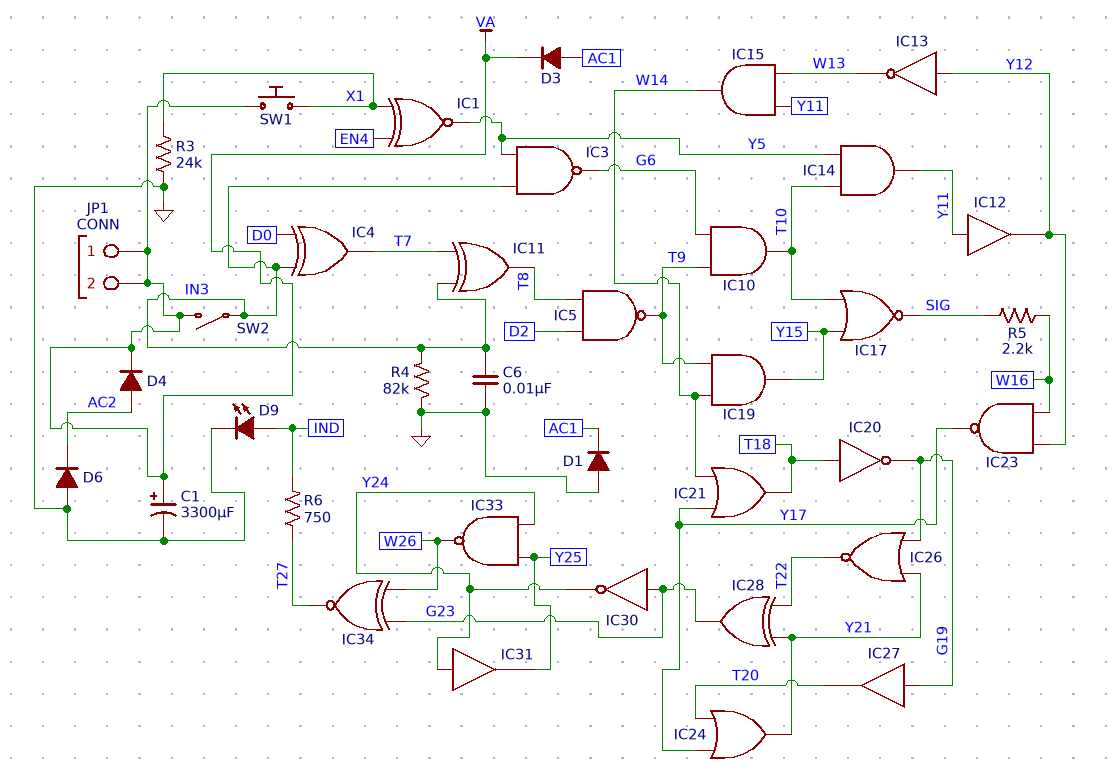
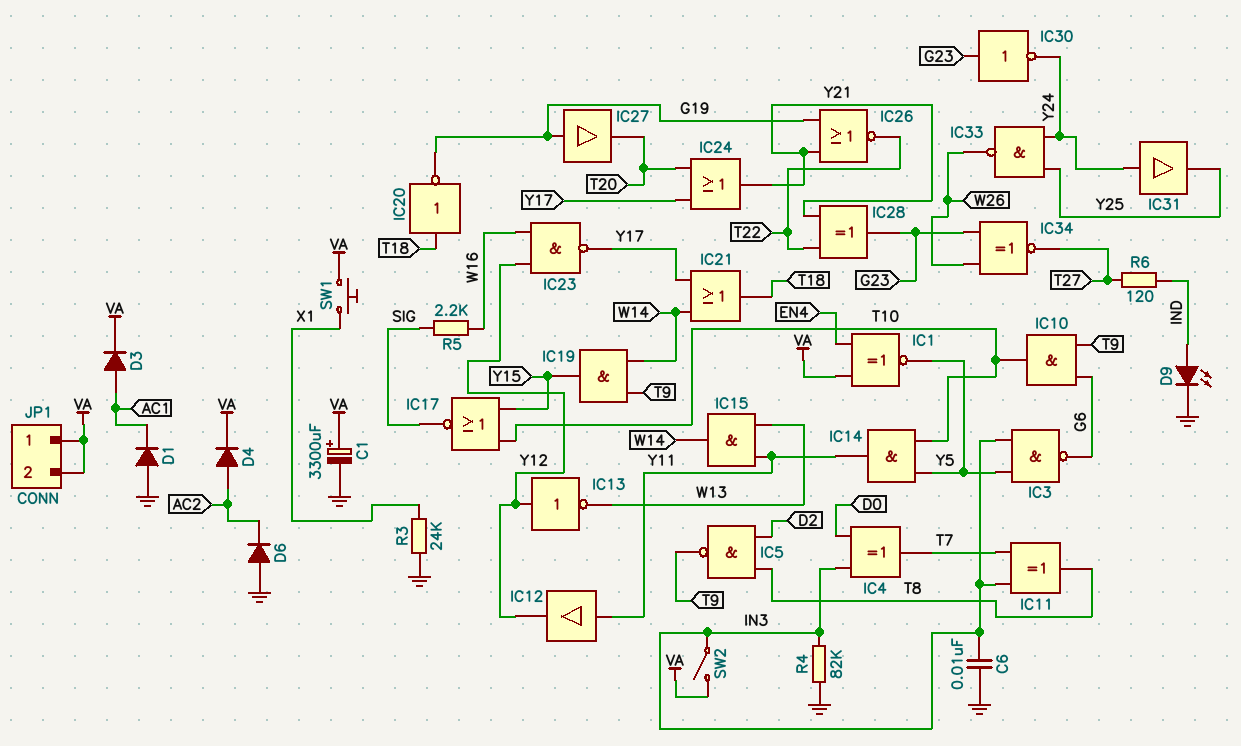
IC1: XNOR (in EN4, in X1, out Y5) -> XNOR (in EN4, in VA, out Y5)
R6: 750 (IND, T27) -> 120 (IND, T27)

